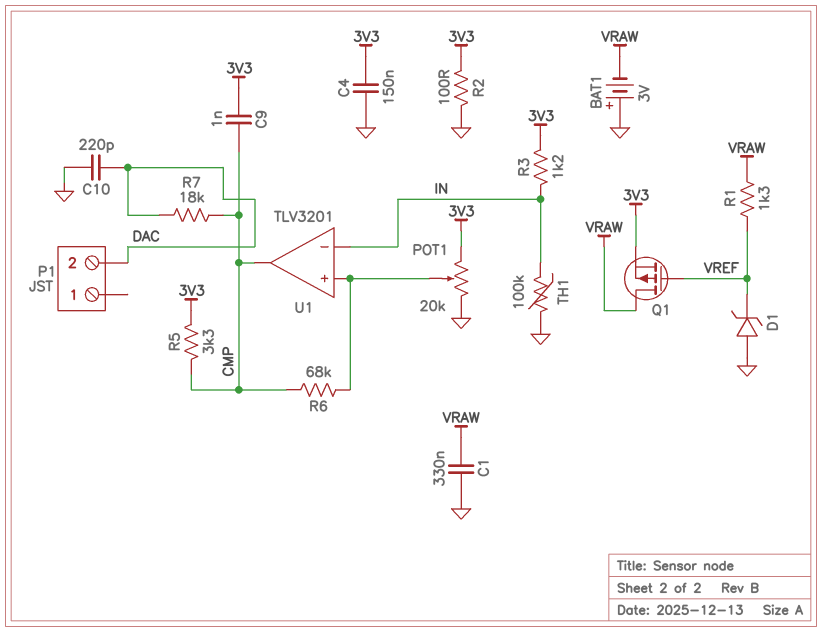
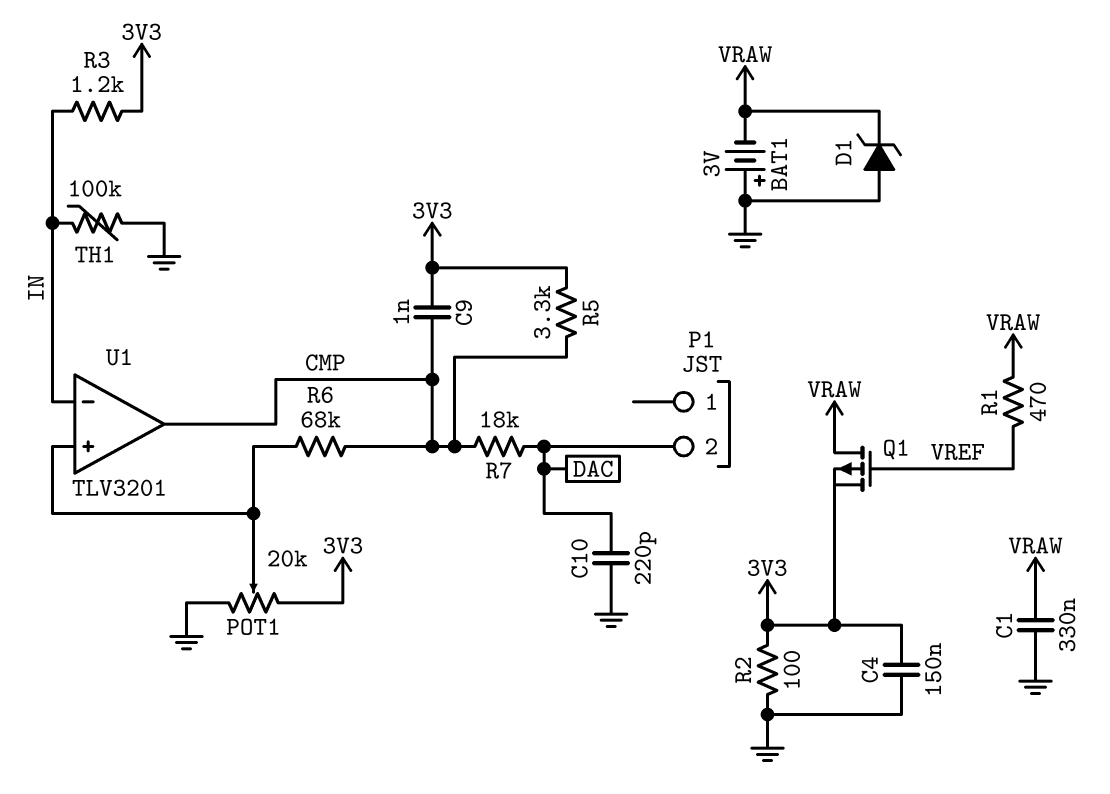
D1: zener (A GND, K VREF) -> zener (A GND, K VRAW)
R1: 1.3k (VRAW, VREF) -> 470 (VRAW, VREF)

